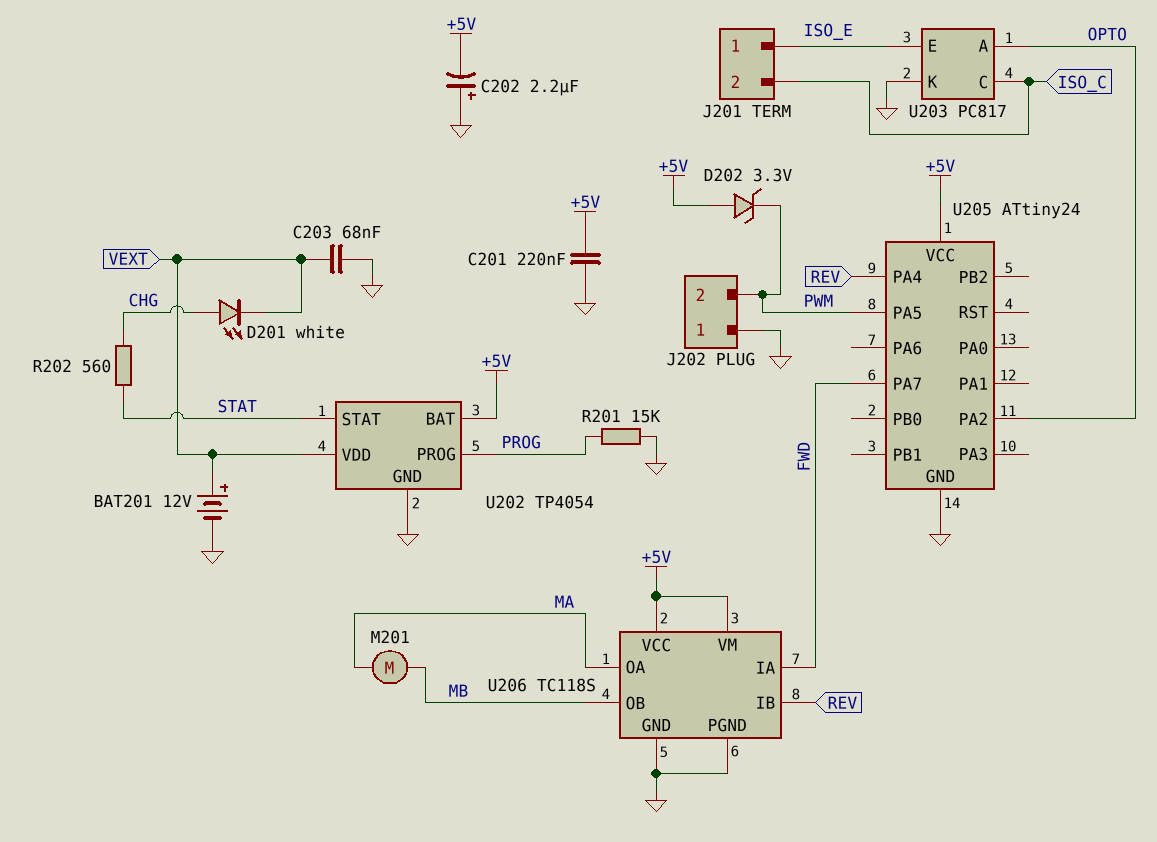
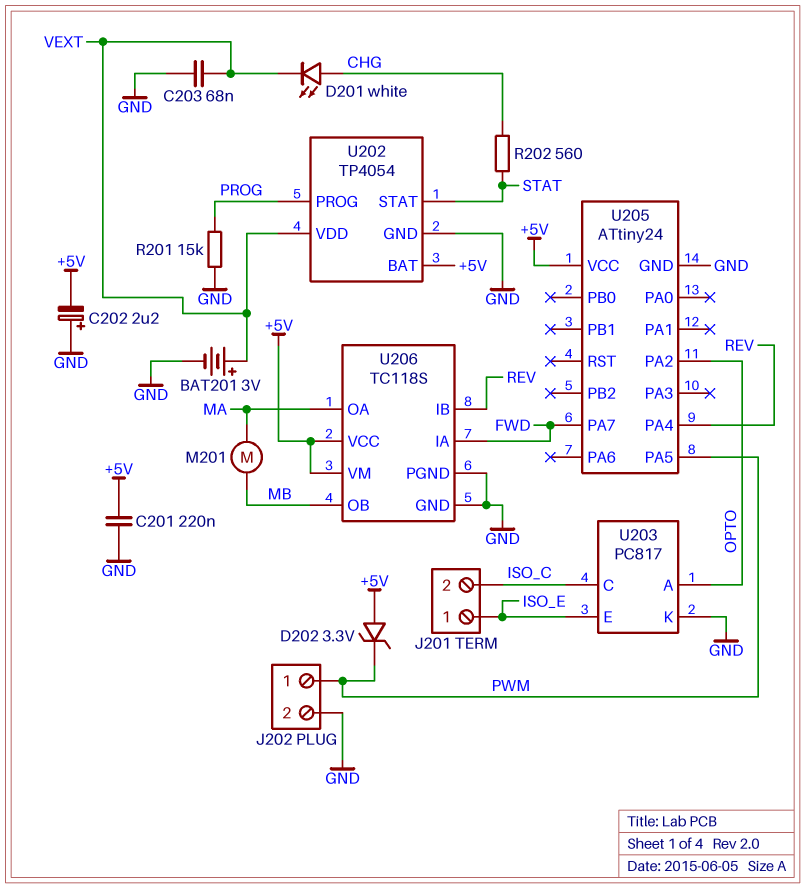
BAT201: 12V (plus VEXT, minus GND) -> 3V (plus VEXT, minus GND)
J202 pin 1: GND -> PWM
J202 pin 2: PWM -> GND

